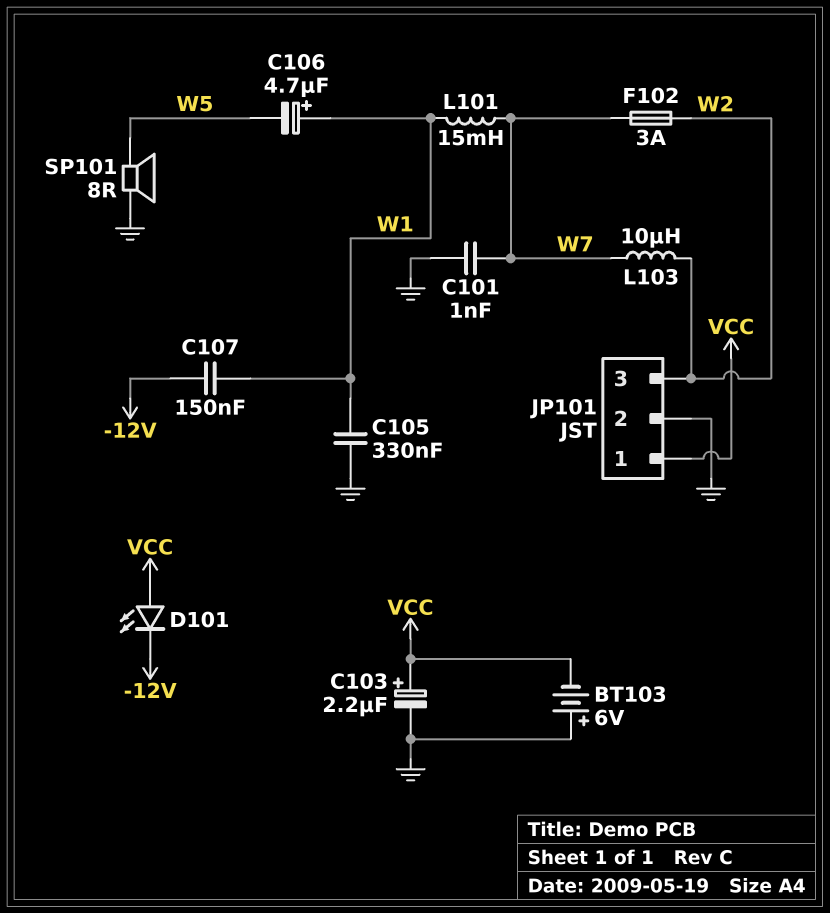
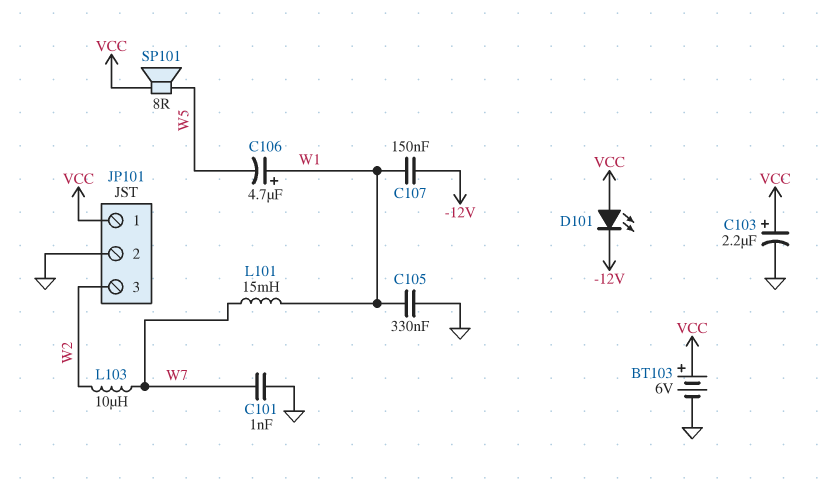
BT103: 6V (plus GND, minus VCC) -> 6V (plus VCC, minus GND)
F102: 3A (W2, W7) -> none
SP101: speaker 8R (GND, W5) -> speaker 8R (VCC, W5)

